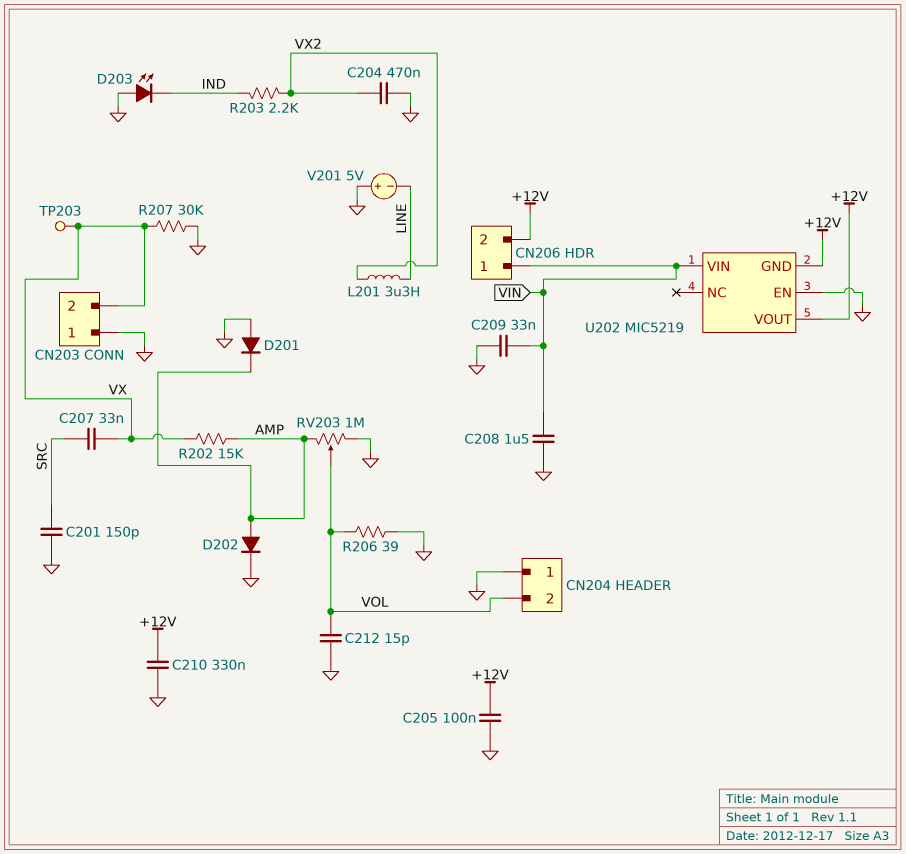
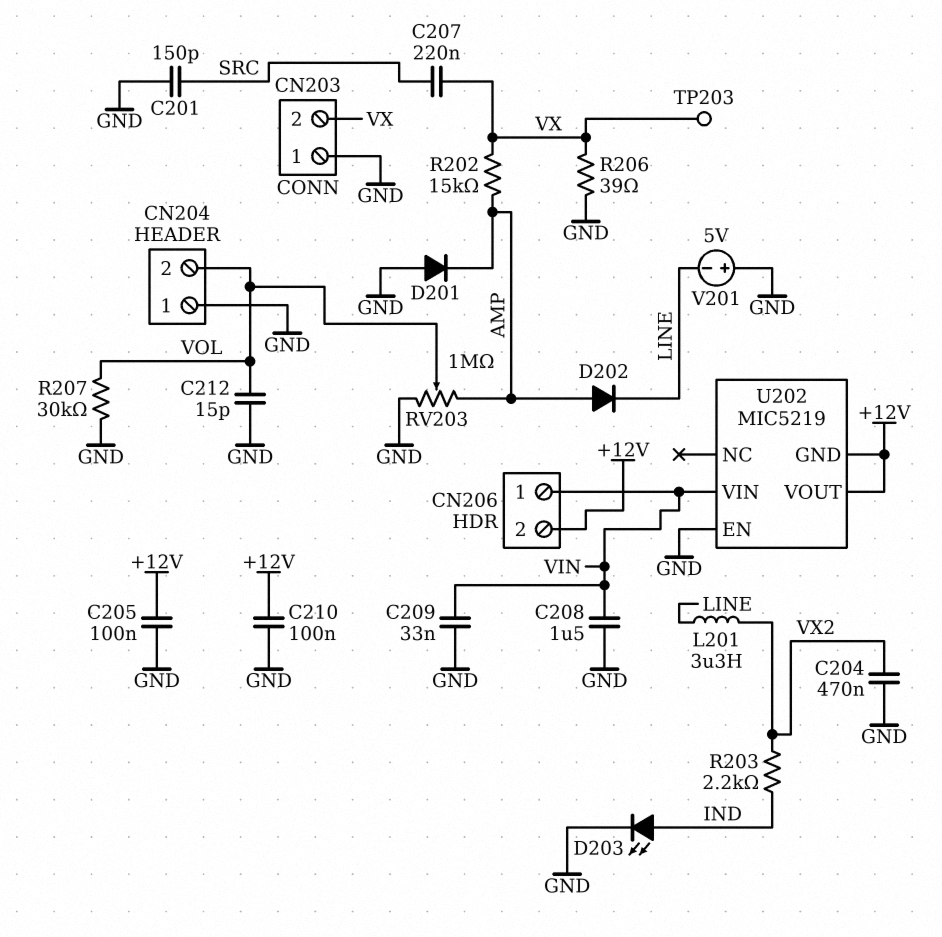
C207: 33nF (SRC, VX) -> 220nF (SRC, VX)
C210: 330nF (+12V, GND) -> 100nF (+12V, GND)
D202: diode (A AMP, K GND) -> diode (A AMP, K LINE)
D203: LED (A GND, K IND) -> LED (A IND, K GND)
R206: 39 (GND, VOL) -> 39 (GND, VX)
R207: 30k (GND, VX) -> 30k (GND, VOL)

